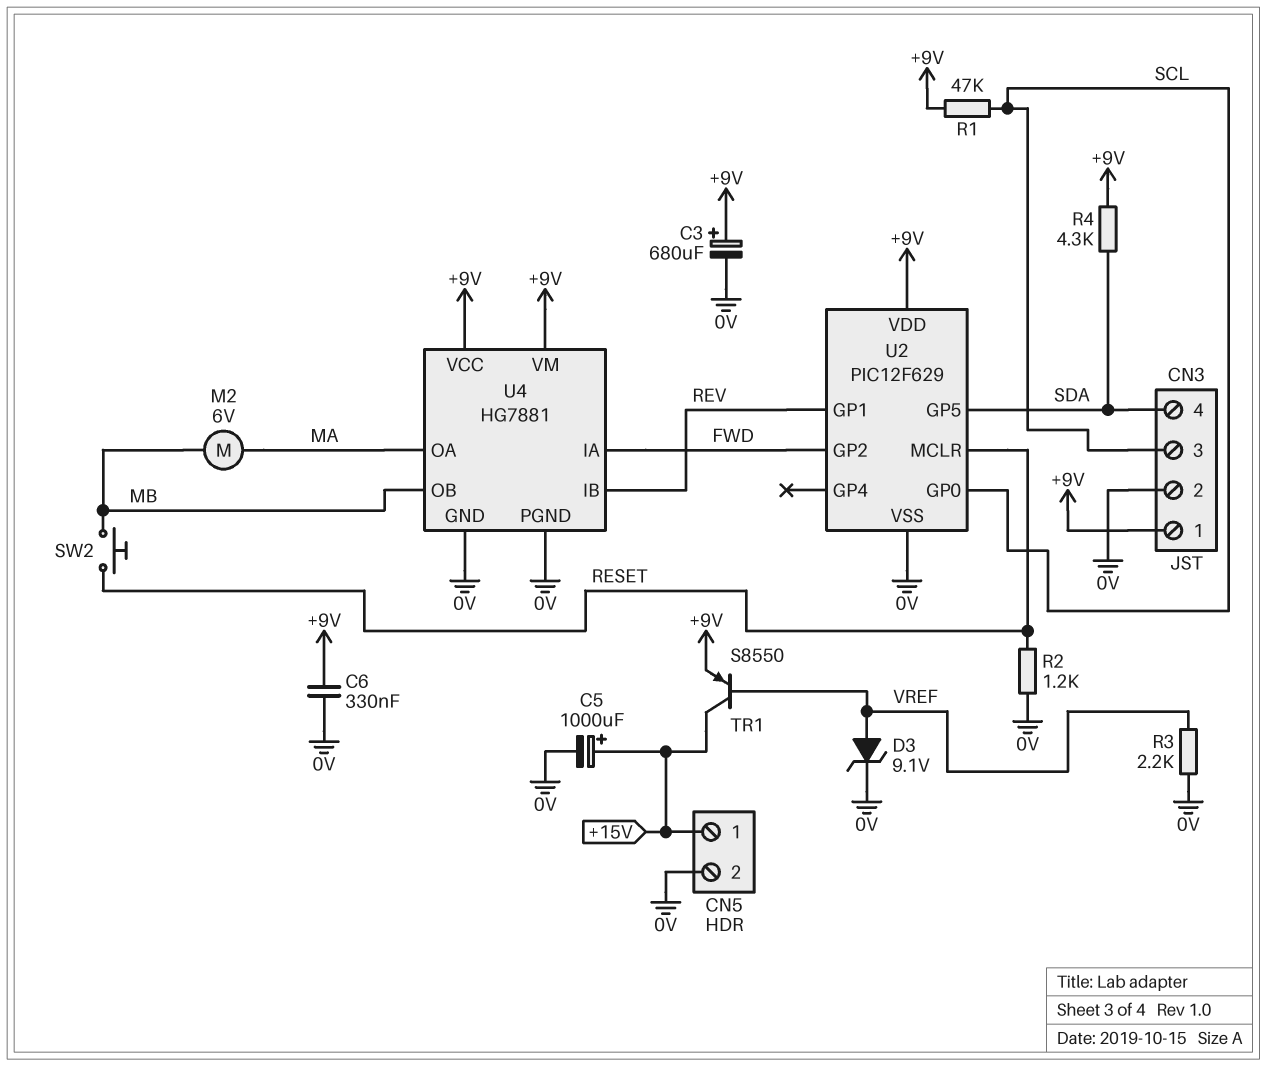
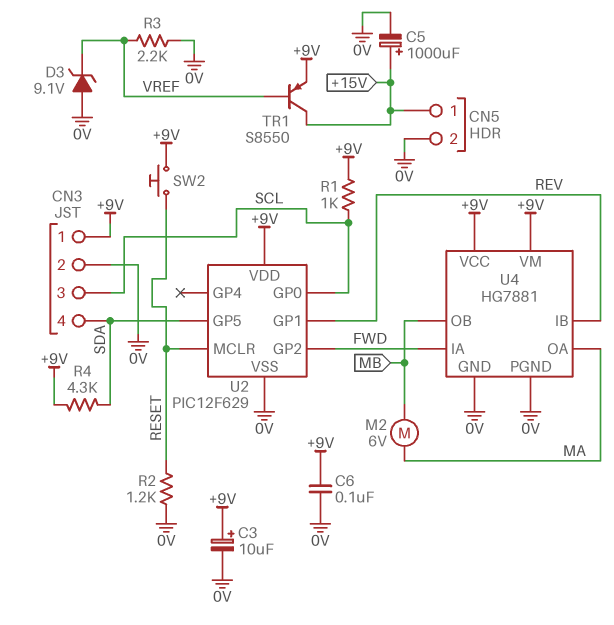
C3: 680uF (plus +9V, minus 0V) -> 10uF (plus +9V, minus 0V)
C6: 330nF (+9V, 0V) -> 100nF (+9V, 0V)
D3: zener 9.1V (A VREF, K 0V) -> zener 9.1V (A 0V, K VREF)
R1: 47k (+9V, SCL) -> 1k (+9V, SCL)
SW2: button (MB, RESET) -> button (+9V, RESET)

